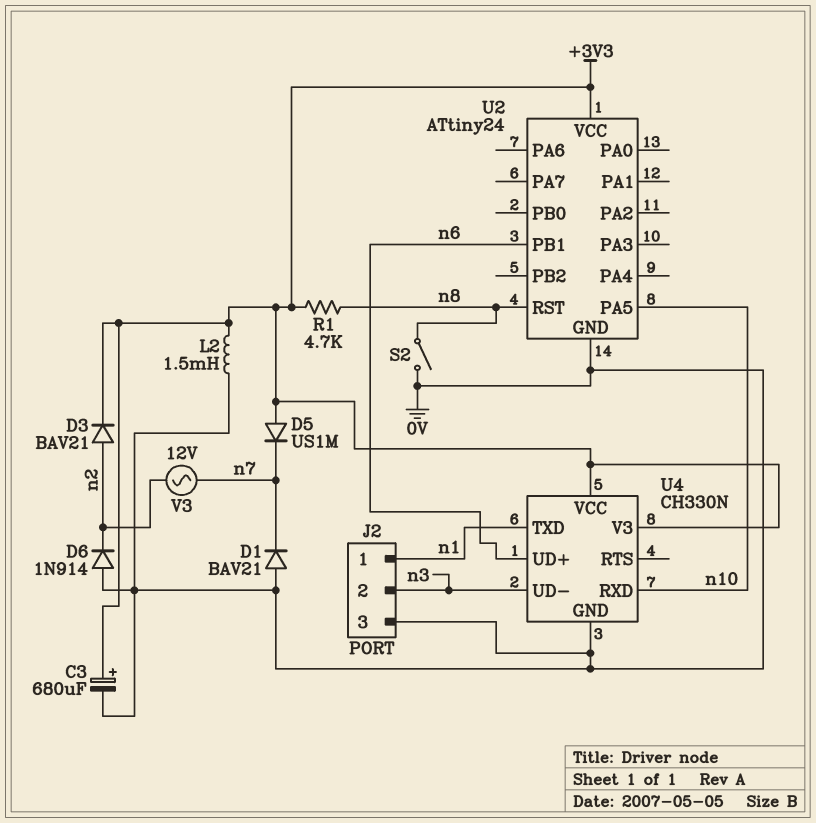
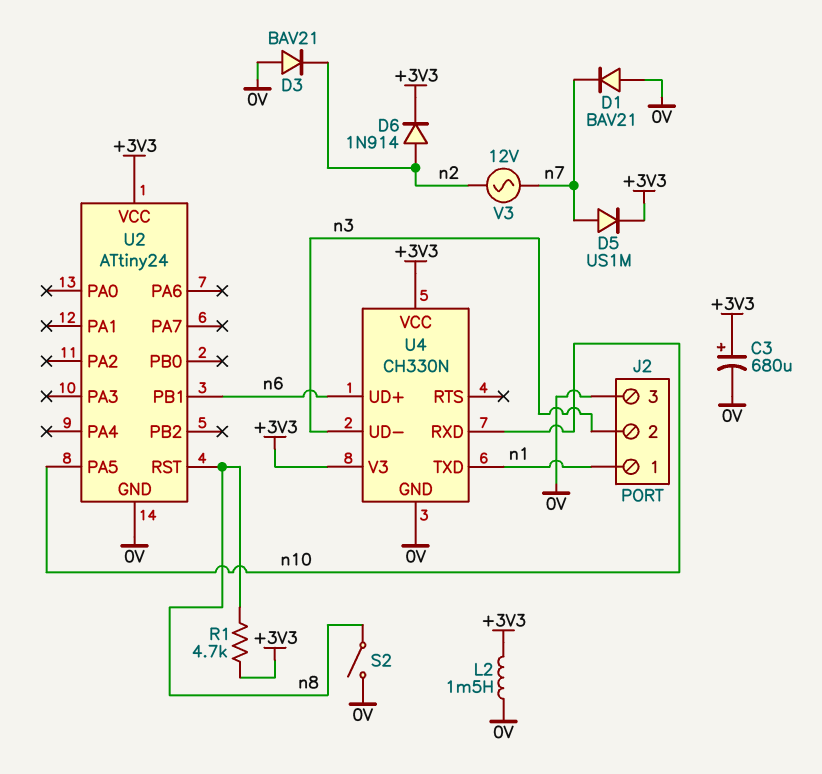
D3: diode BAV21 (A n2, K +3V3) -> diode BAV21 (A 0V, K n2)
D5: diode US1M (A +3V3, K n7) -> diode US1M (A n7, K +3V3)
D6: diode 1N914 (A 0V, K n2) -> diode 1N914 (A n2, K +3V3)

